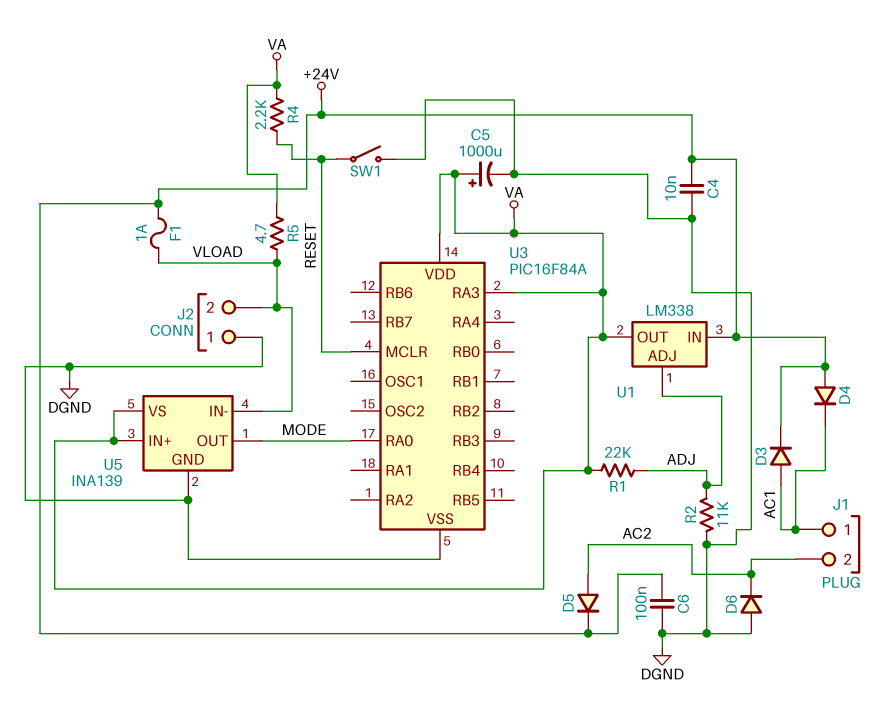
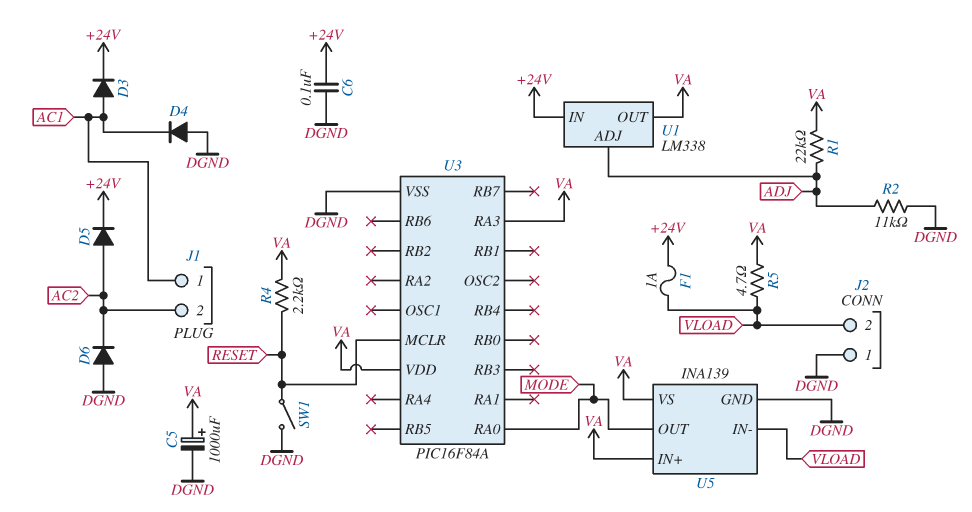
C4: 10nF (+24V, DGND) -> none
D4: diode (A +24V, K AC1) -> diode (A DGND, K AC1)

